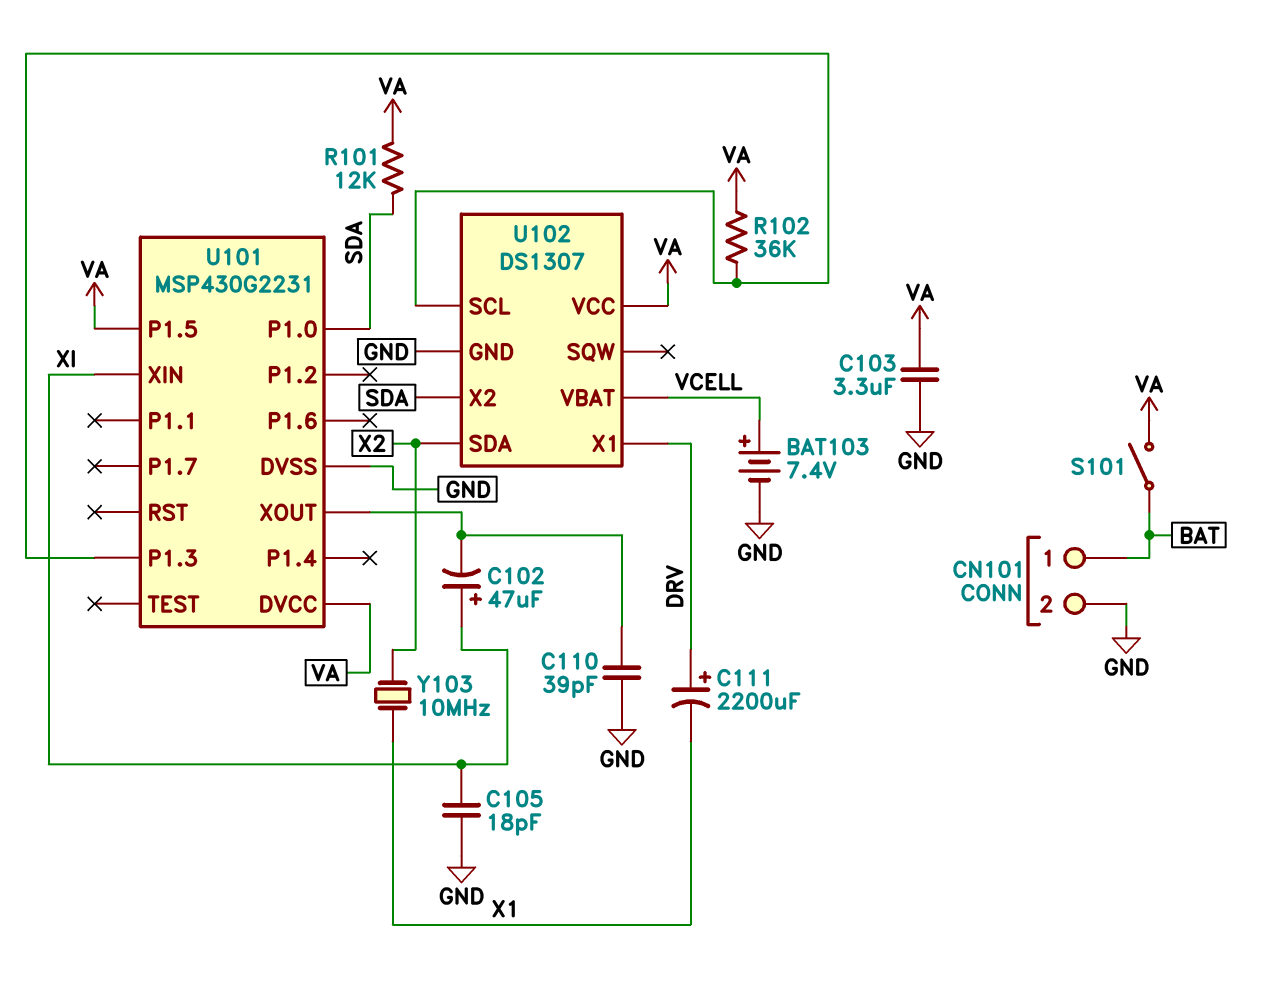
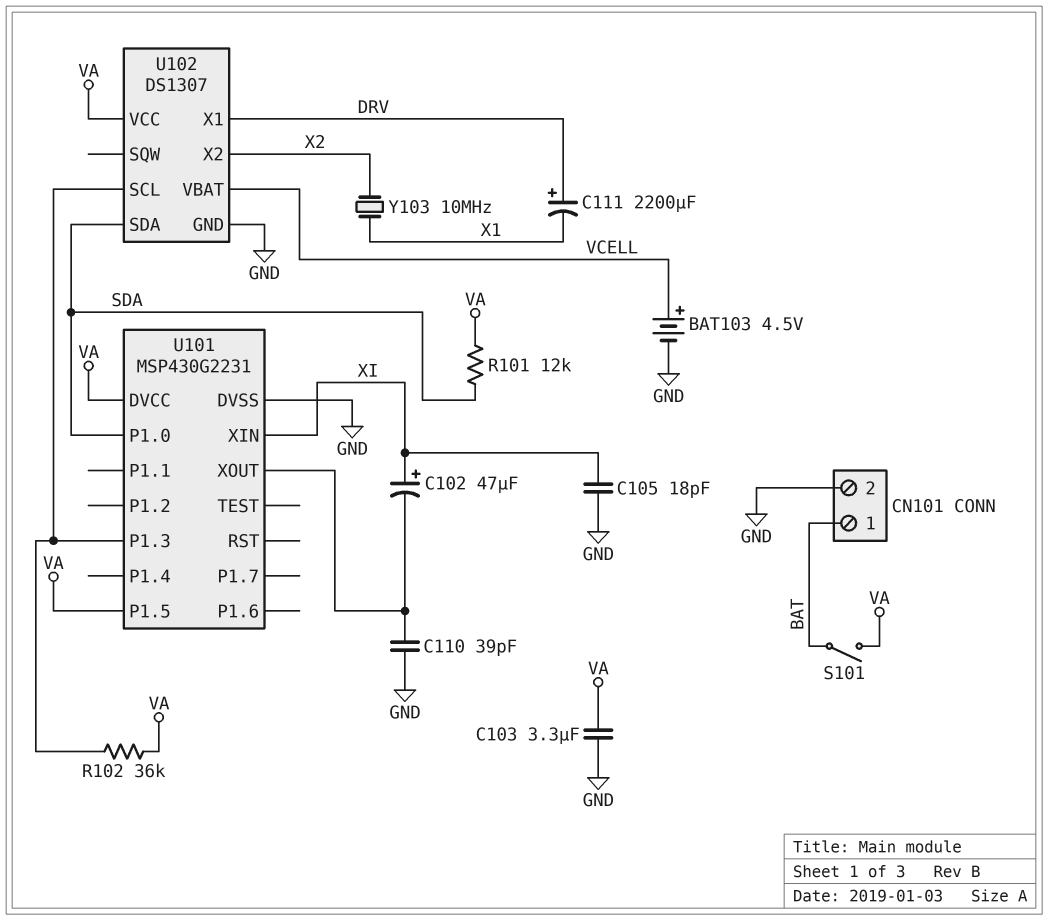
BAT103: 7.4V (plus VCELL, minus GND) -> 4.5V (plus VCELL, minus GND)
U102 pin SDA: X2 -> SDA
U102 pin X2: SDA -> X2

